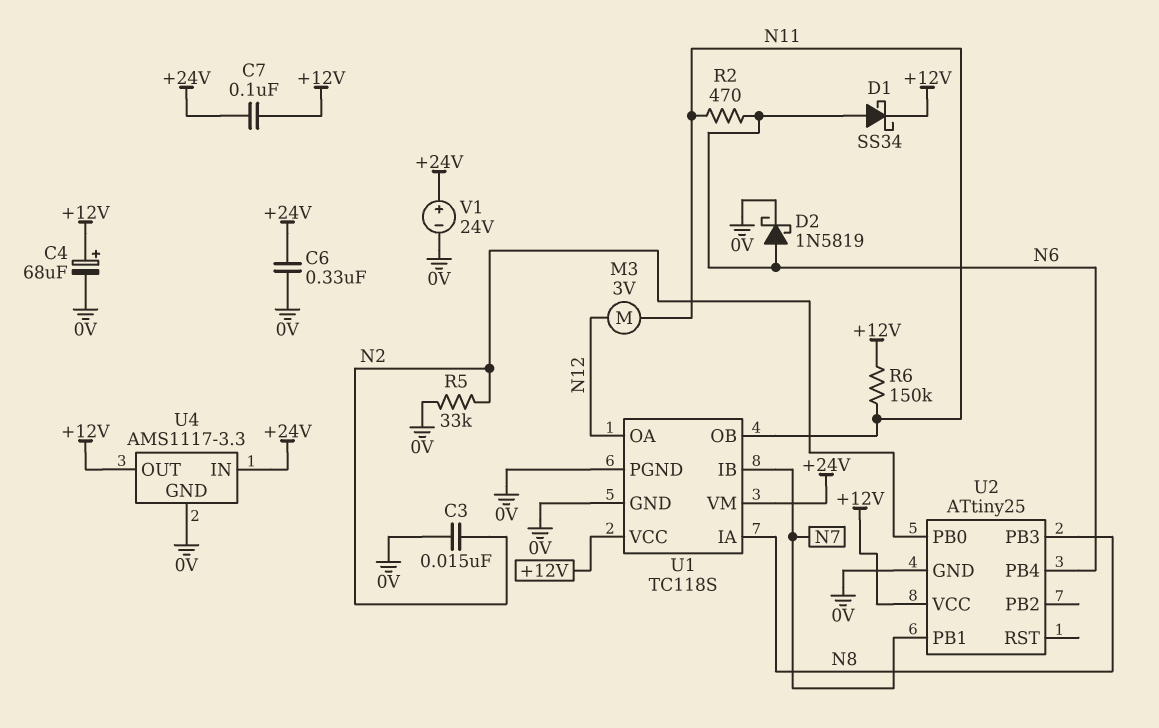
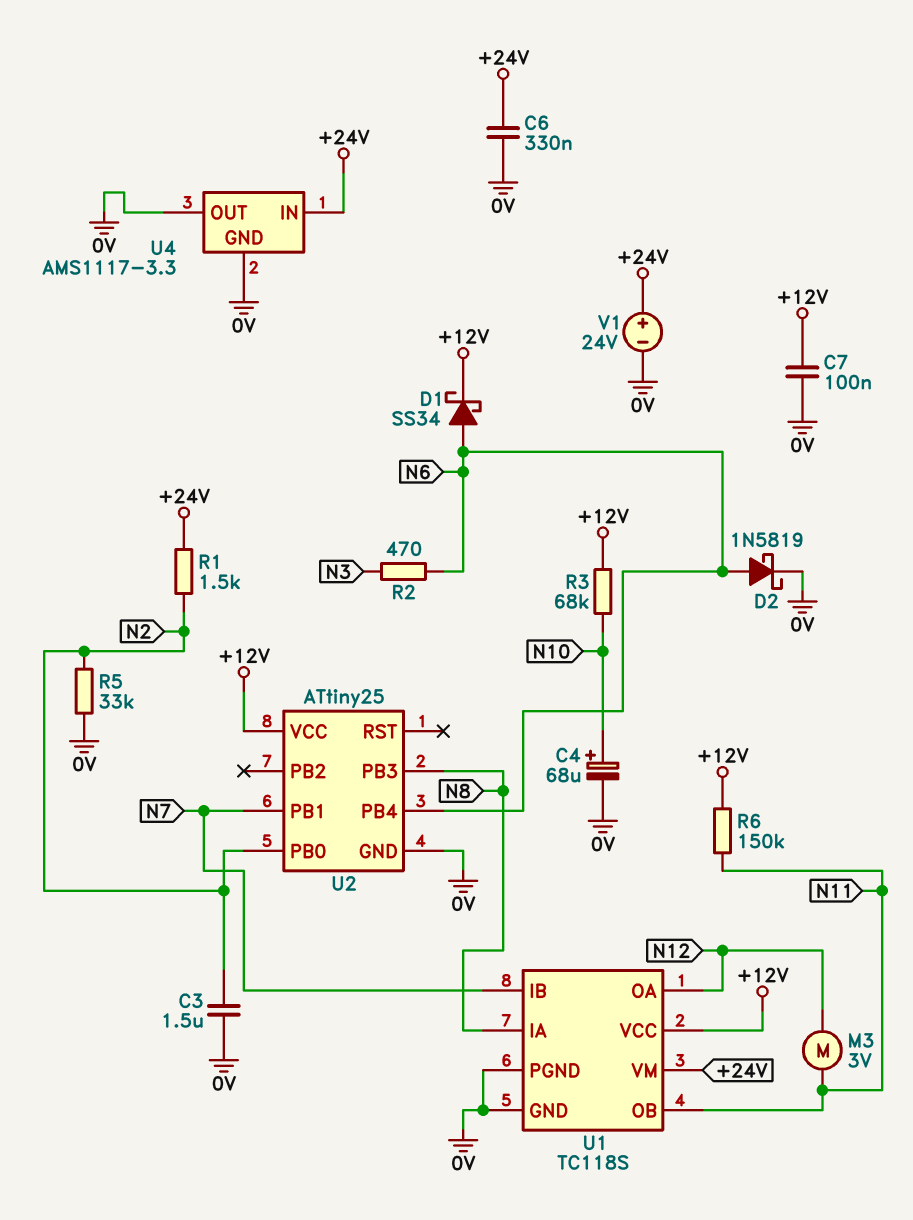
C3: 15nF (0V, N2) -> 1.5uF (0V, N2)
C4: 68uF (plus +12V, minus 0V) -> 68uF (plus N10, minus 0V)
C7: 100nF (+12V, +24V) -> 100nF (+12V, 0V)
R1: none -> 1.5k (+24V, N2)
R2: 470 (N6, N11) -> 470 (N3, N6)
R3: none -> 68k (+12V, N10)
U4 pin OUT: +12V -> 0V

